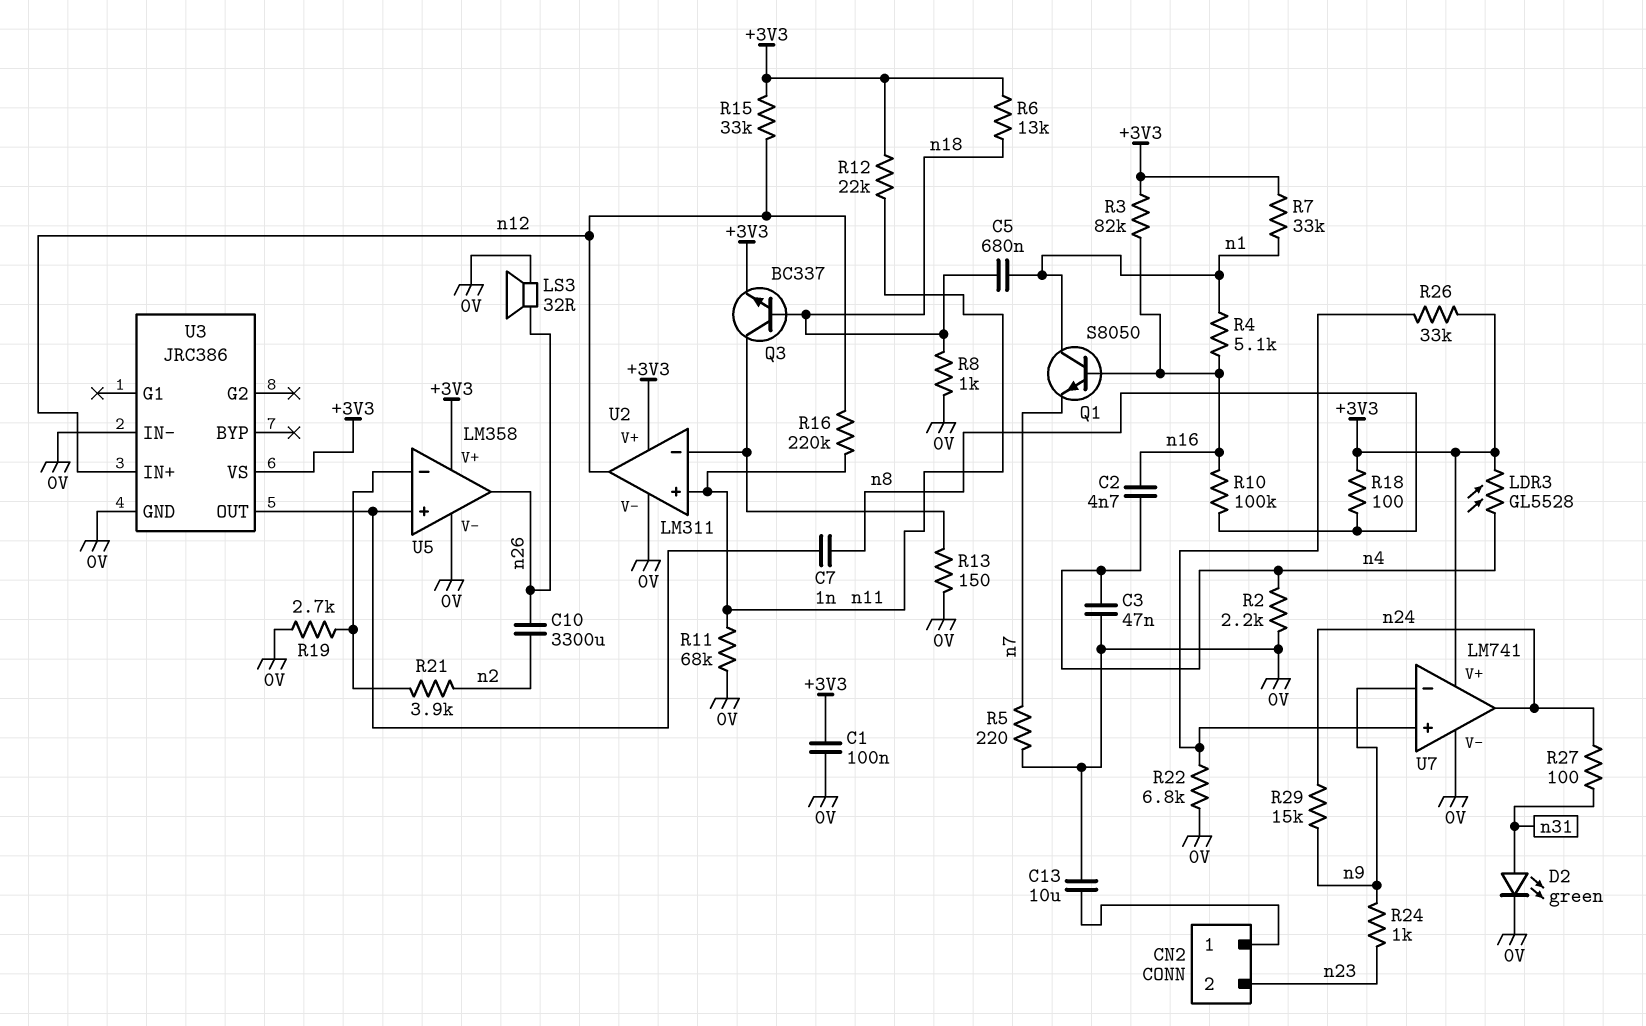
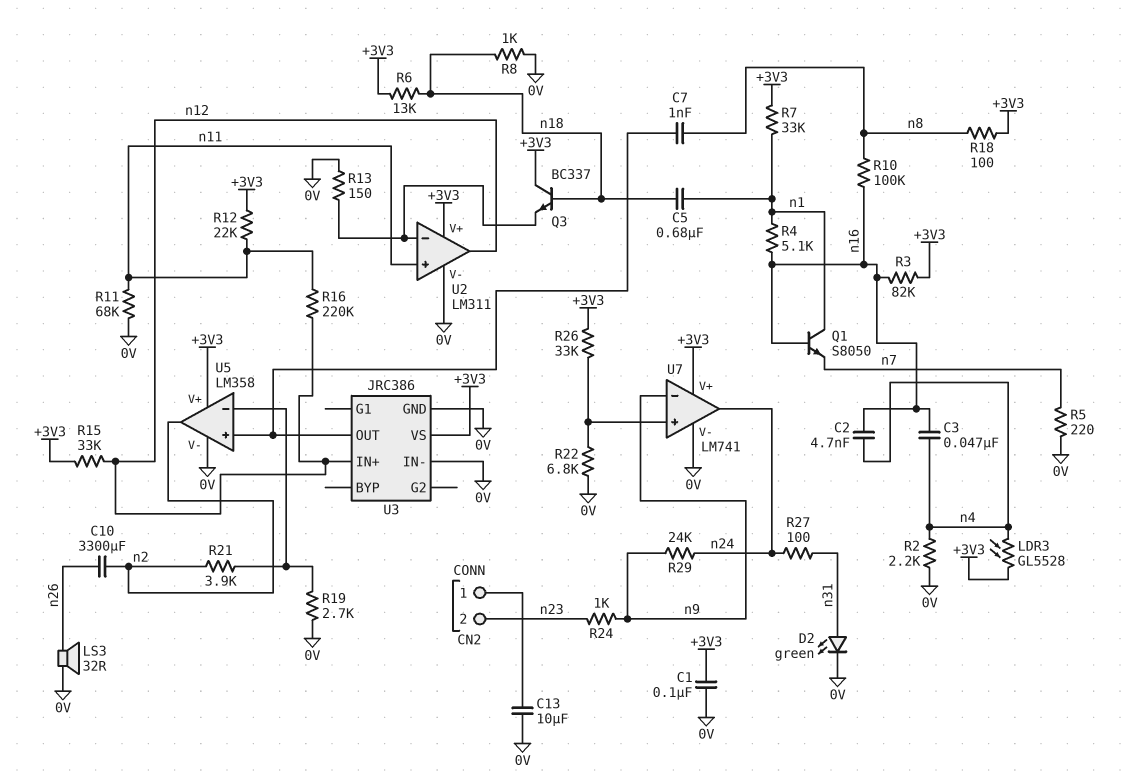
C3: 47nF (0V, n4) -> 47nF (n4, n16)
Q3: NPN BC337 (B n18, C U2/in-, E +3V3) -> NPN BC337 (B n18, C +3V3, E U2/in-)
R29: 15k (n9, n24) -> 24k (n9, n24)
U5 pin out: n26 -> n2

